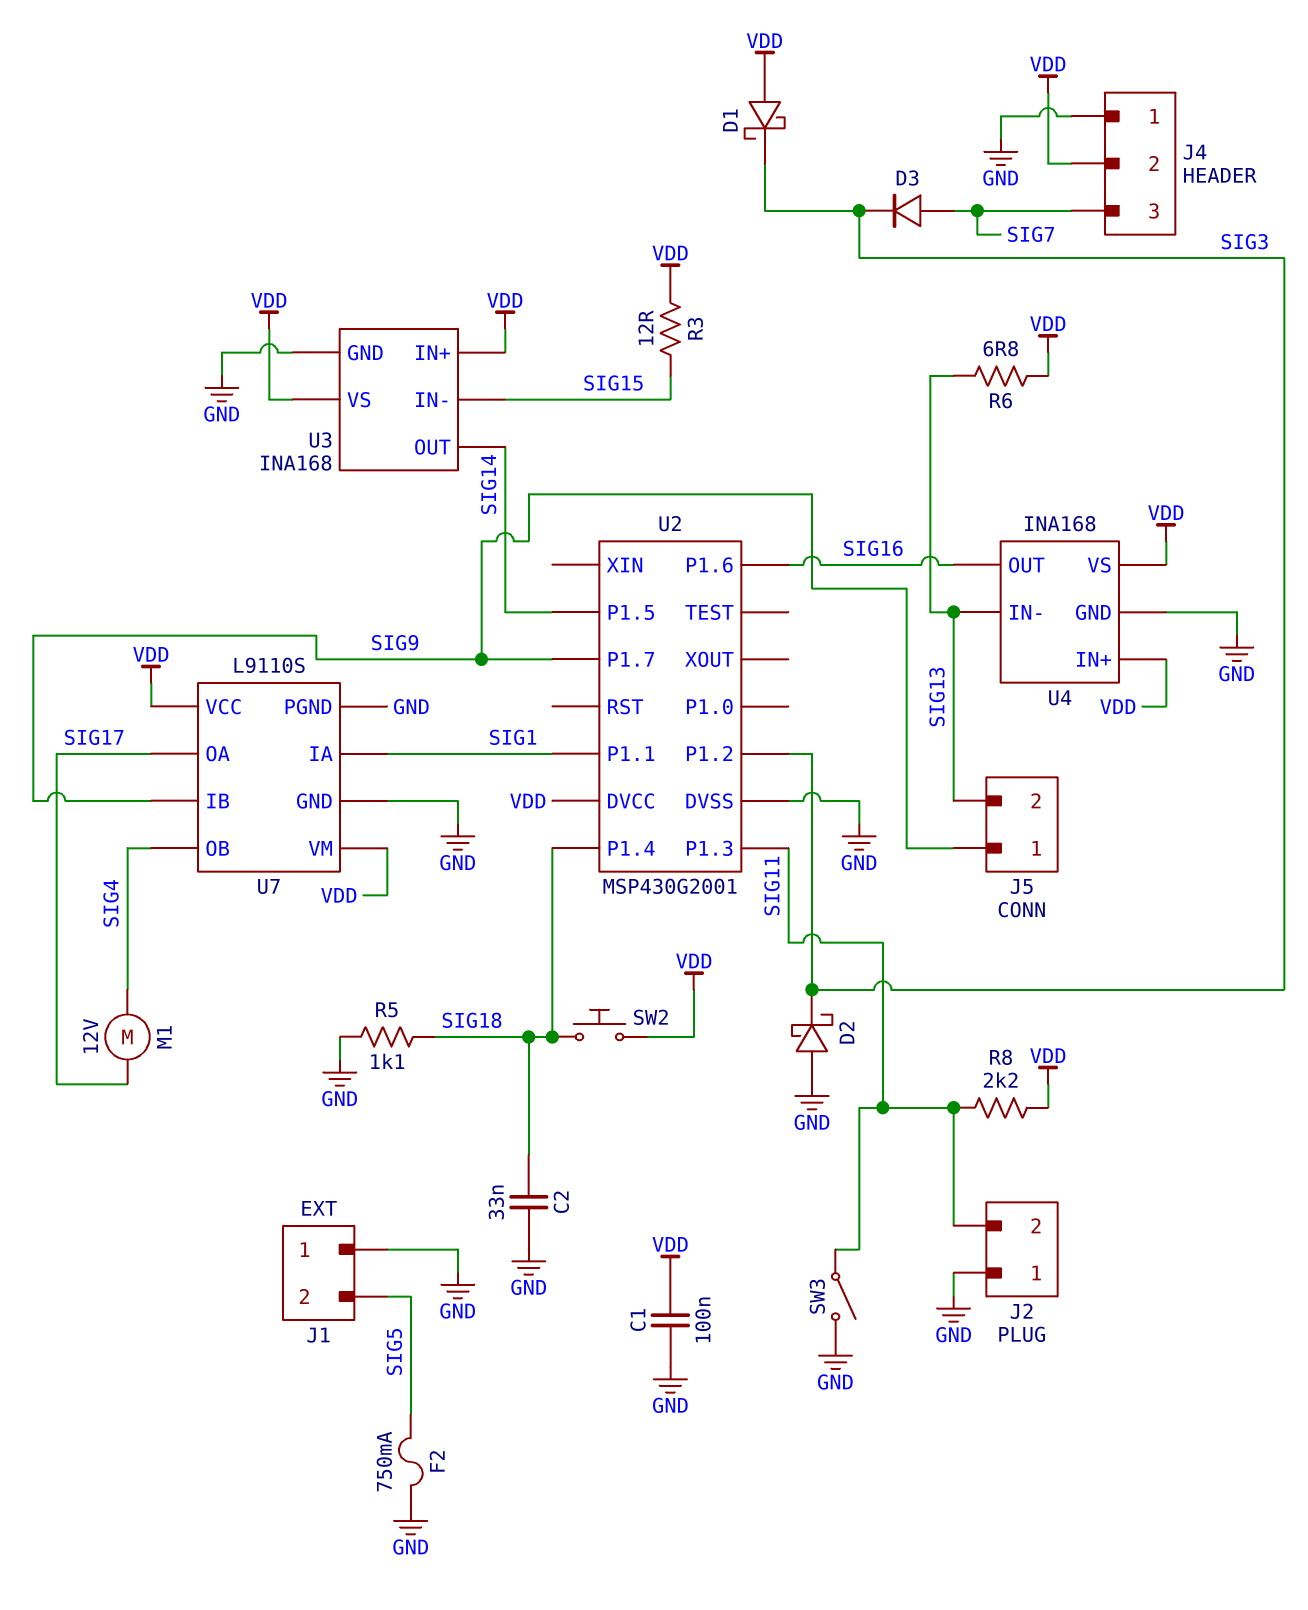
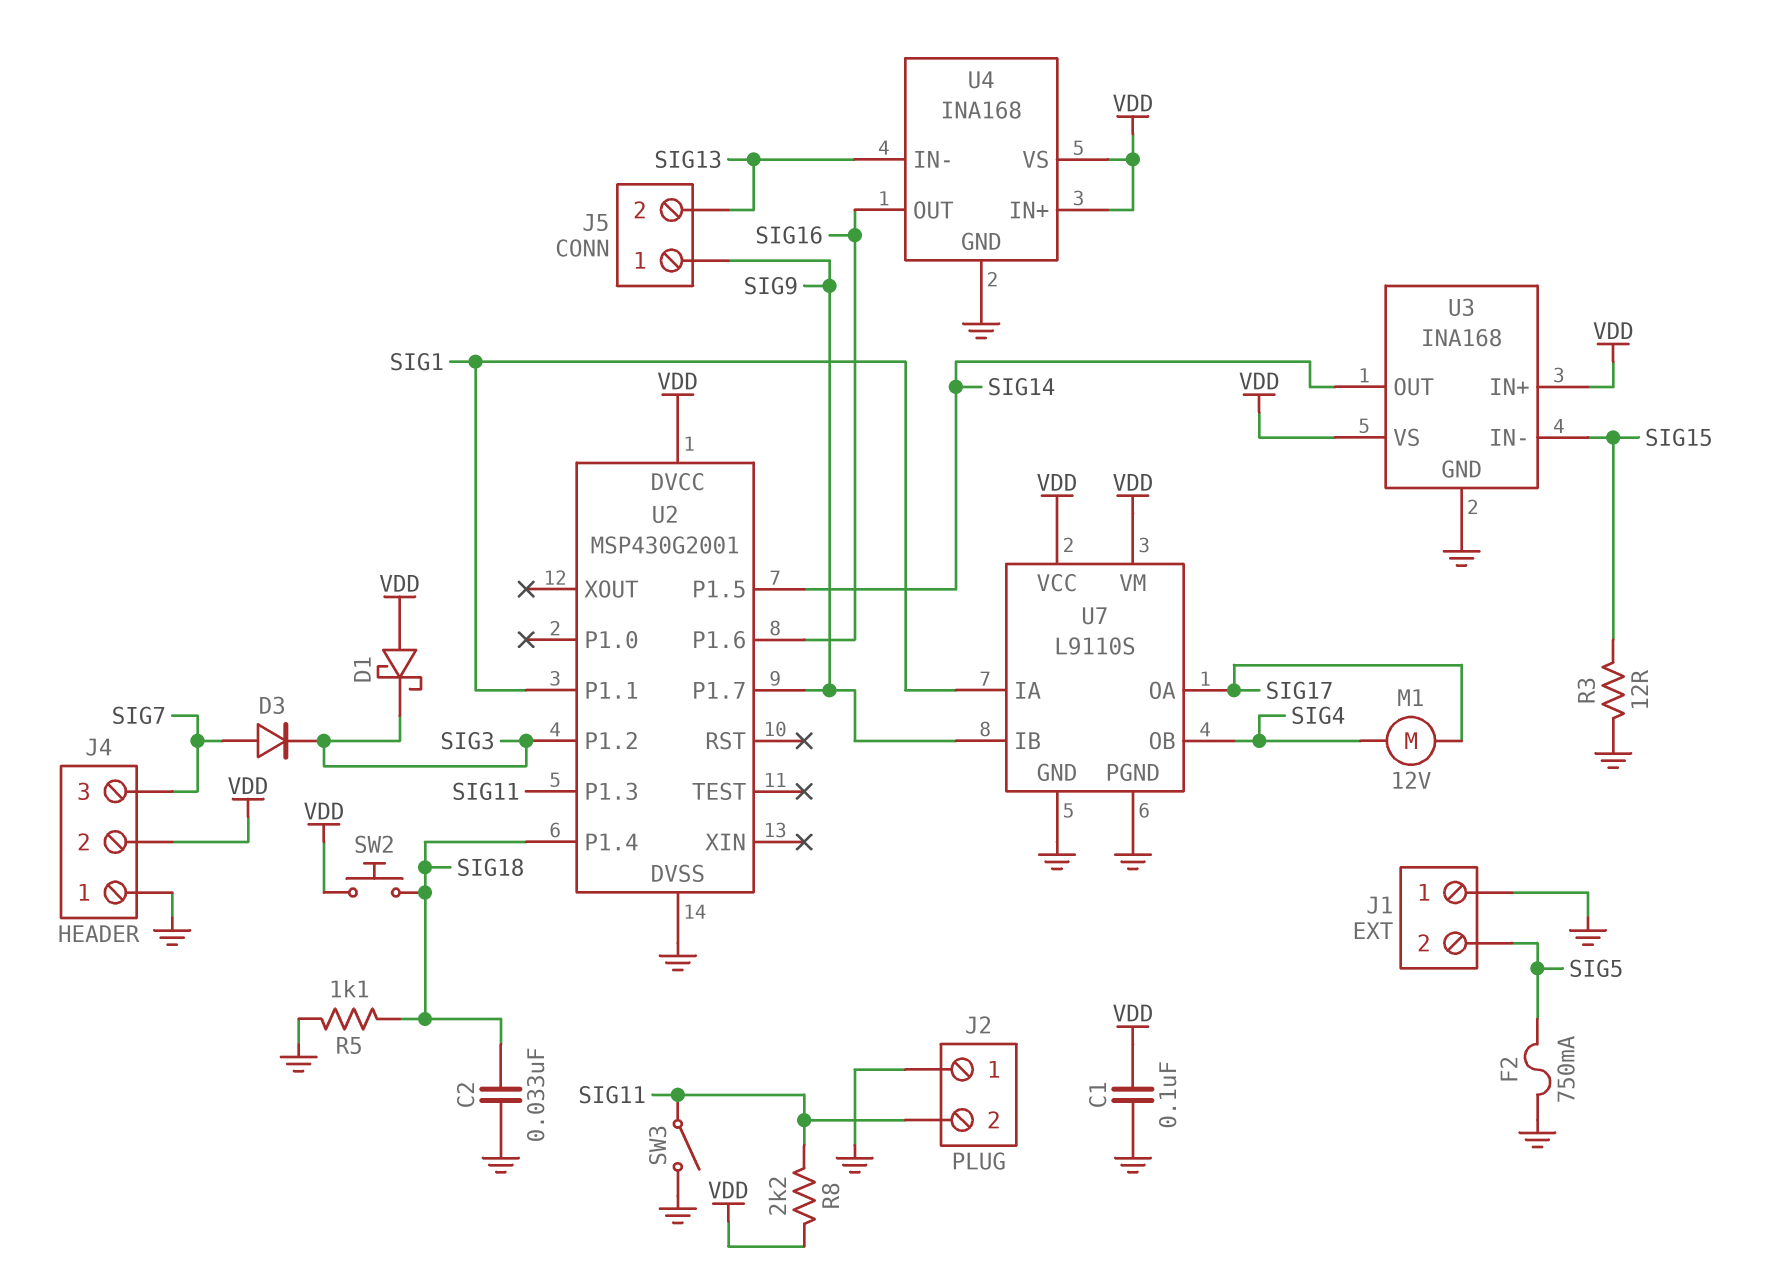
D2: schottky (A GND, K SIG3) -> none
R3: 12 (SIG15, VDD) -> 12 (GND, SIG15)
R6: 6.8 (SIG13, VDD) -> none

